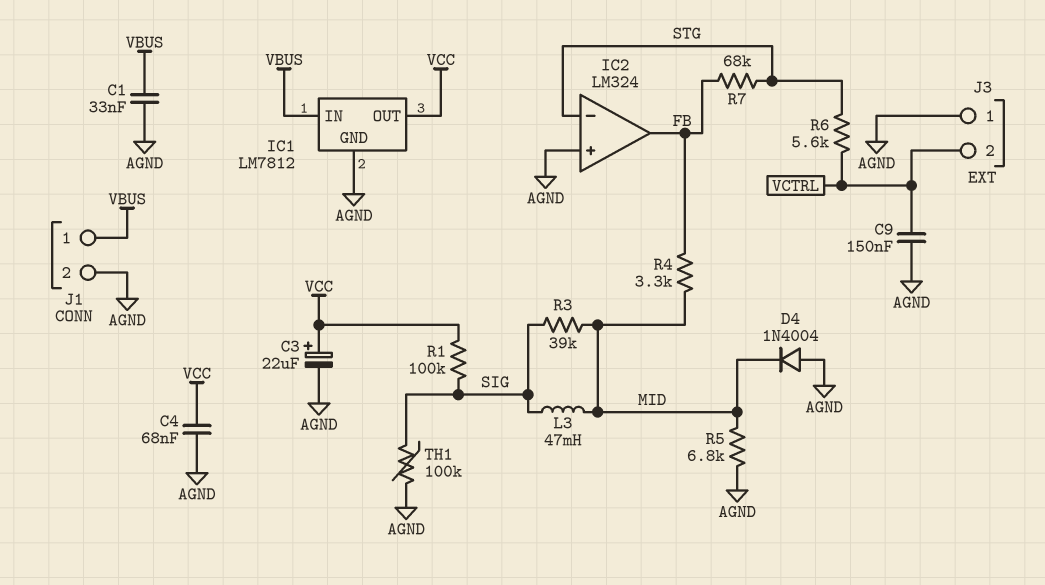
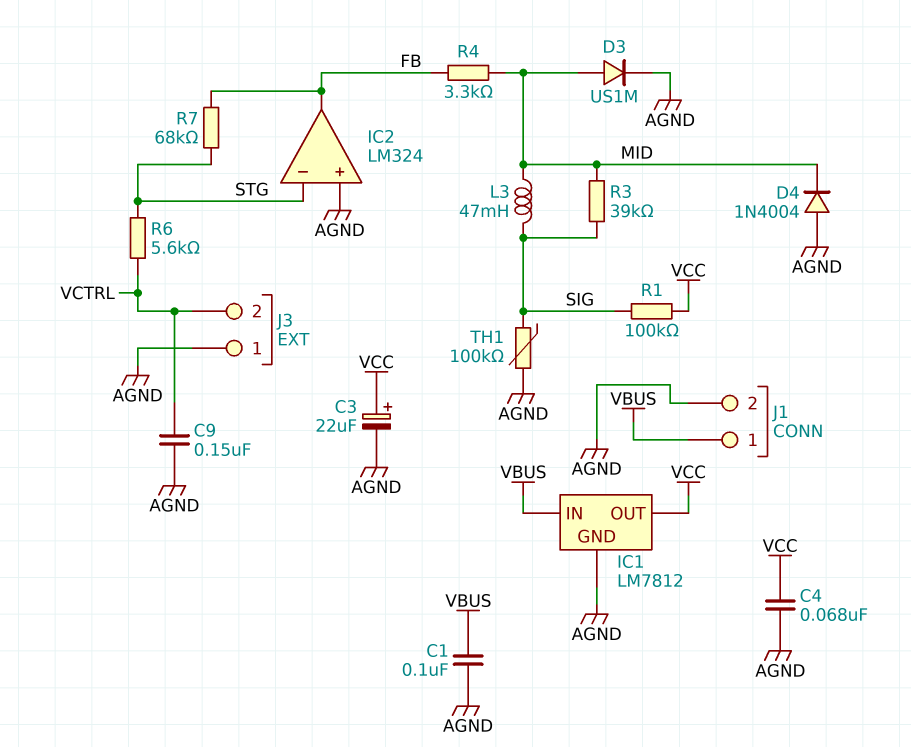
C1: 33nF (AGND, VBUS) -> 100nF (AGND, VBUS)
D3: none -> diode US1M (A MID, K AGND)
R5: 6.8k (AGND, MID) -> none

